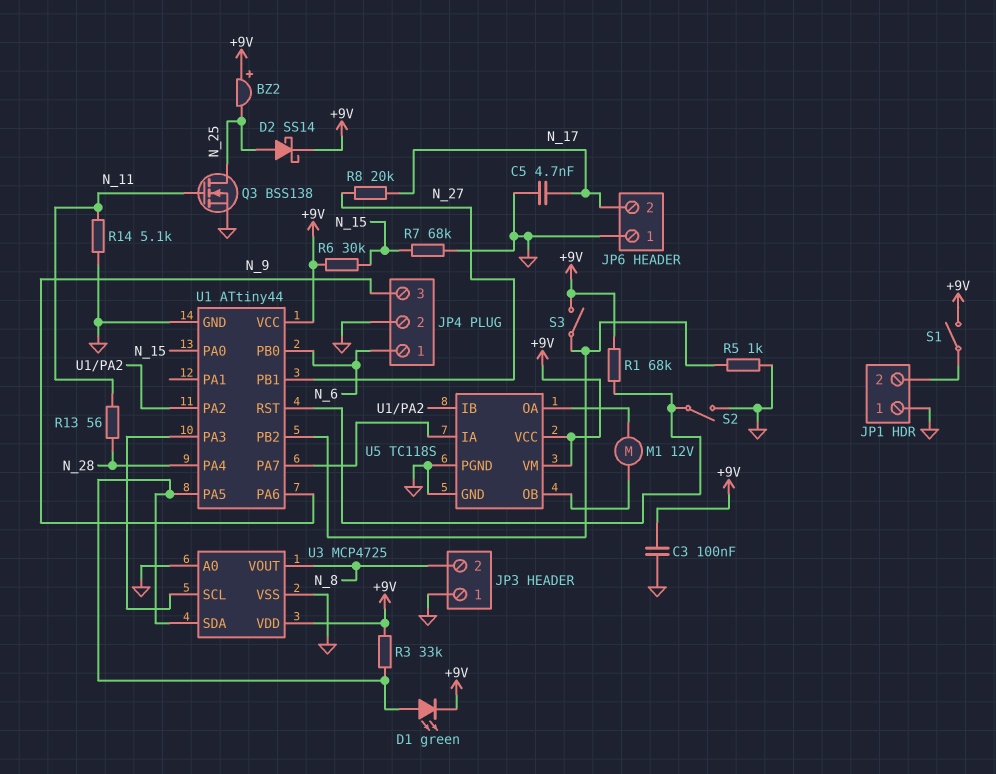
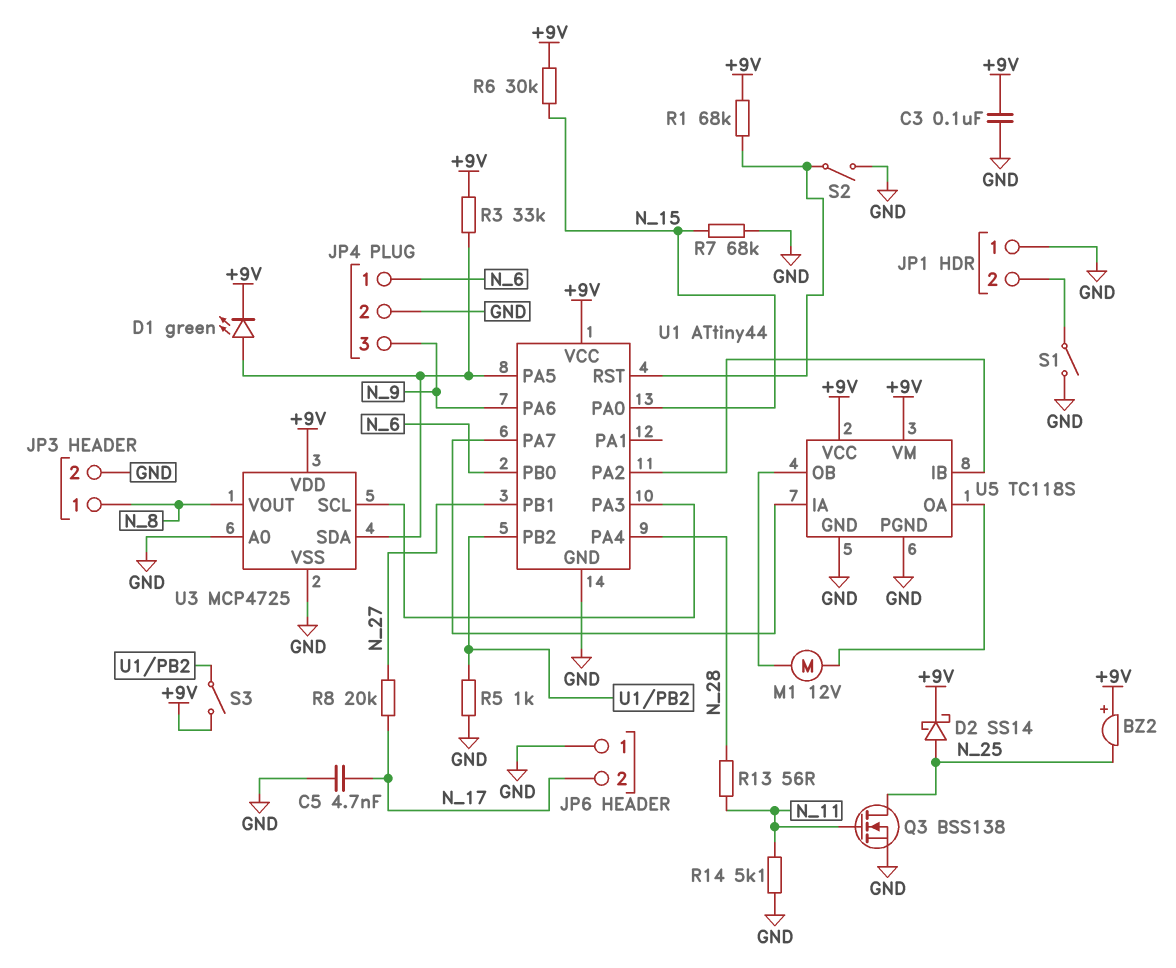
JP3 pin 1: GND -> N_8
JP3 pin 2: N_8 -> GND
S1: switch (+9V, JP1/2) -> switch (GND, JP1/2)

